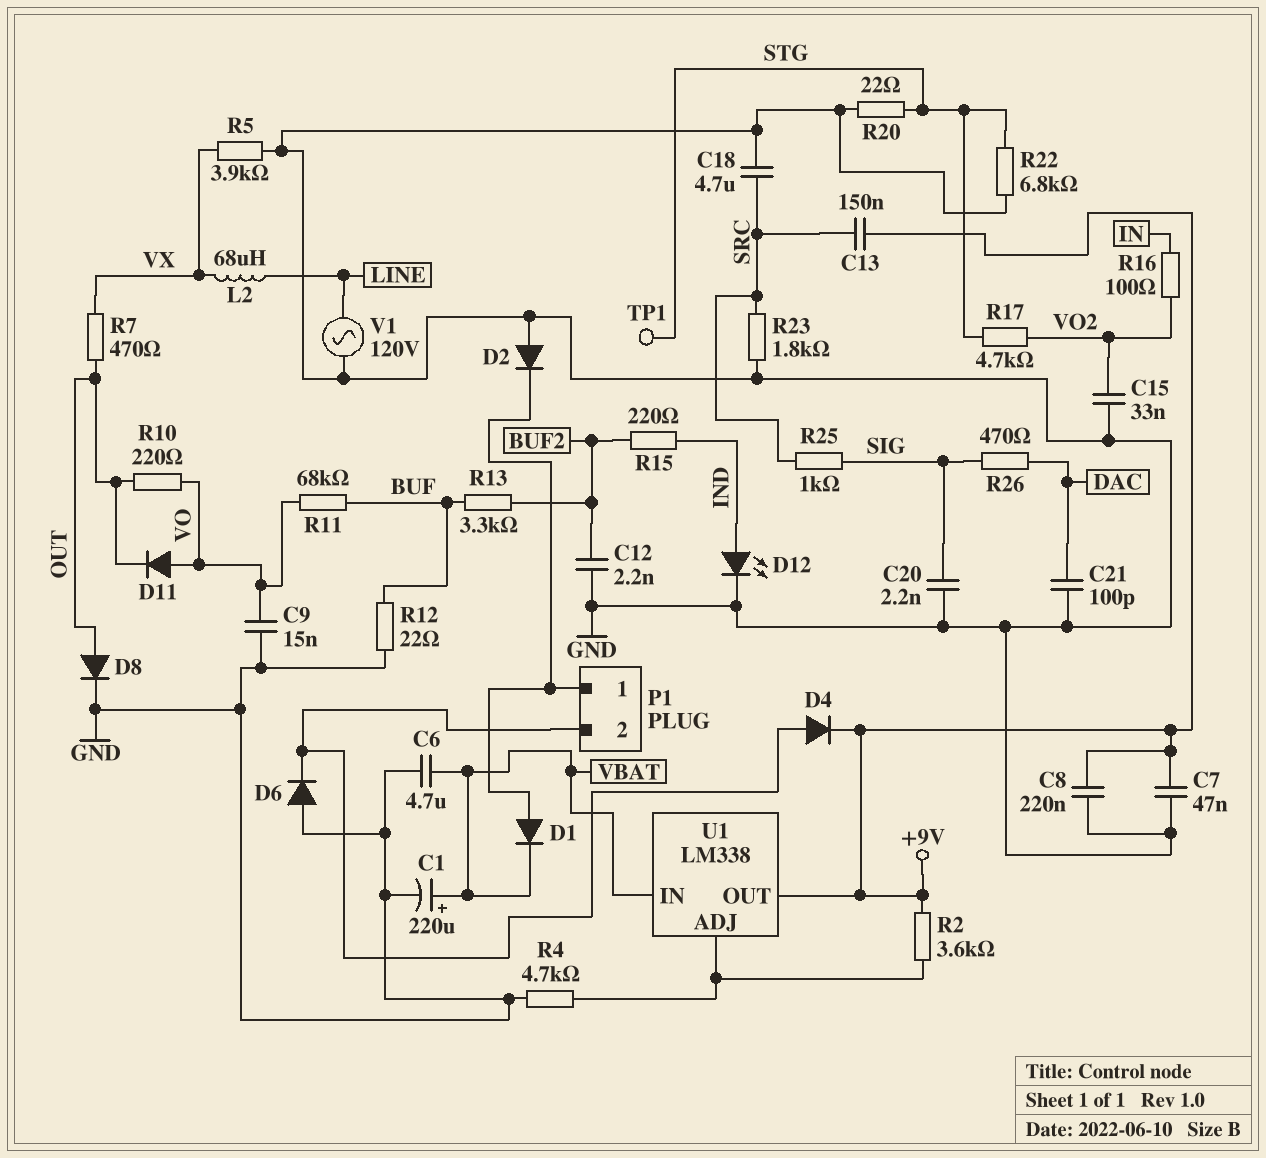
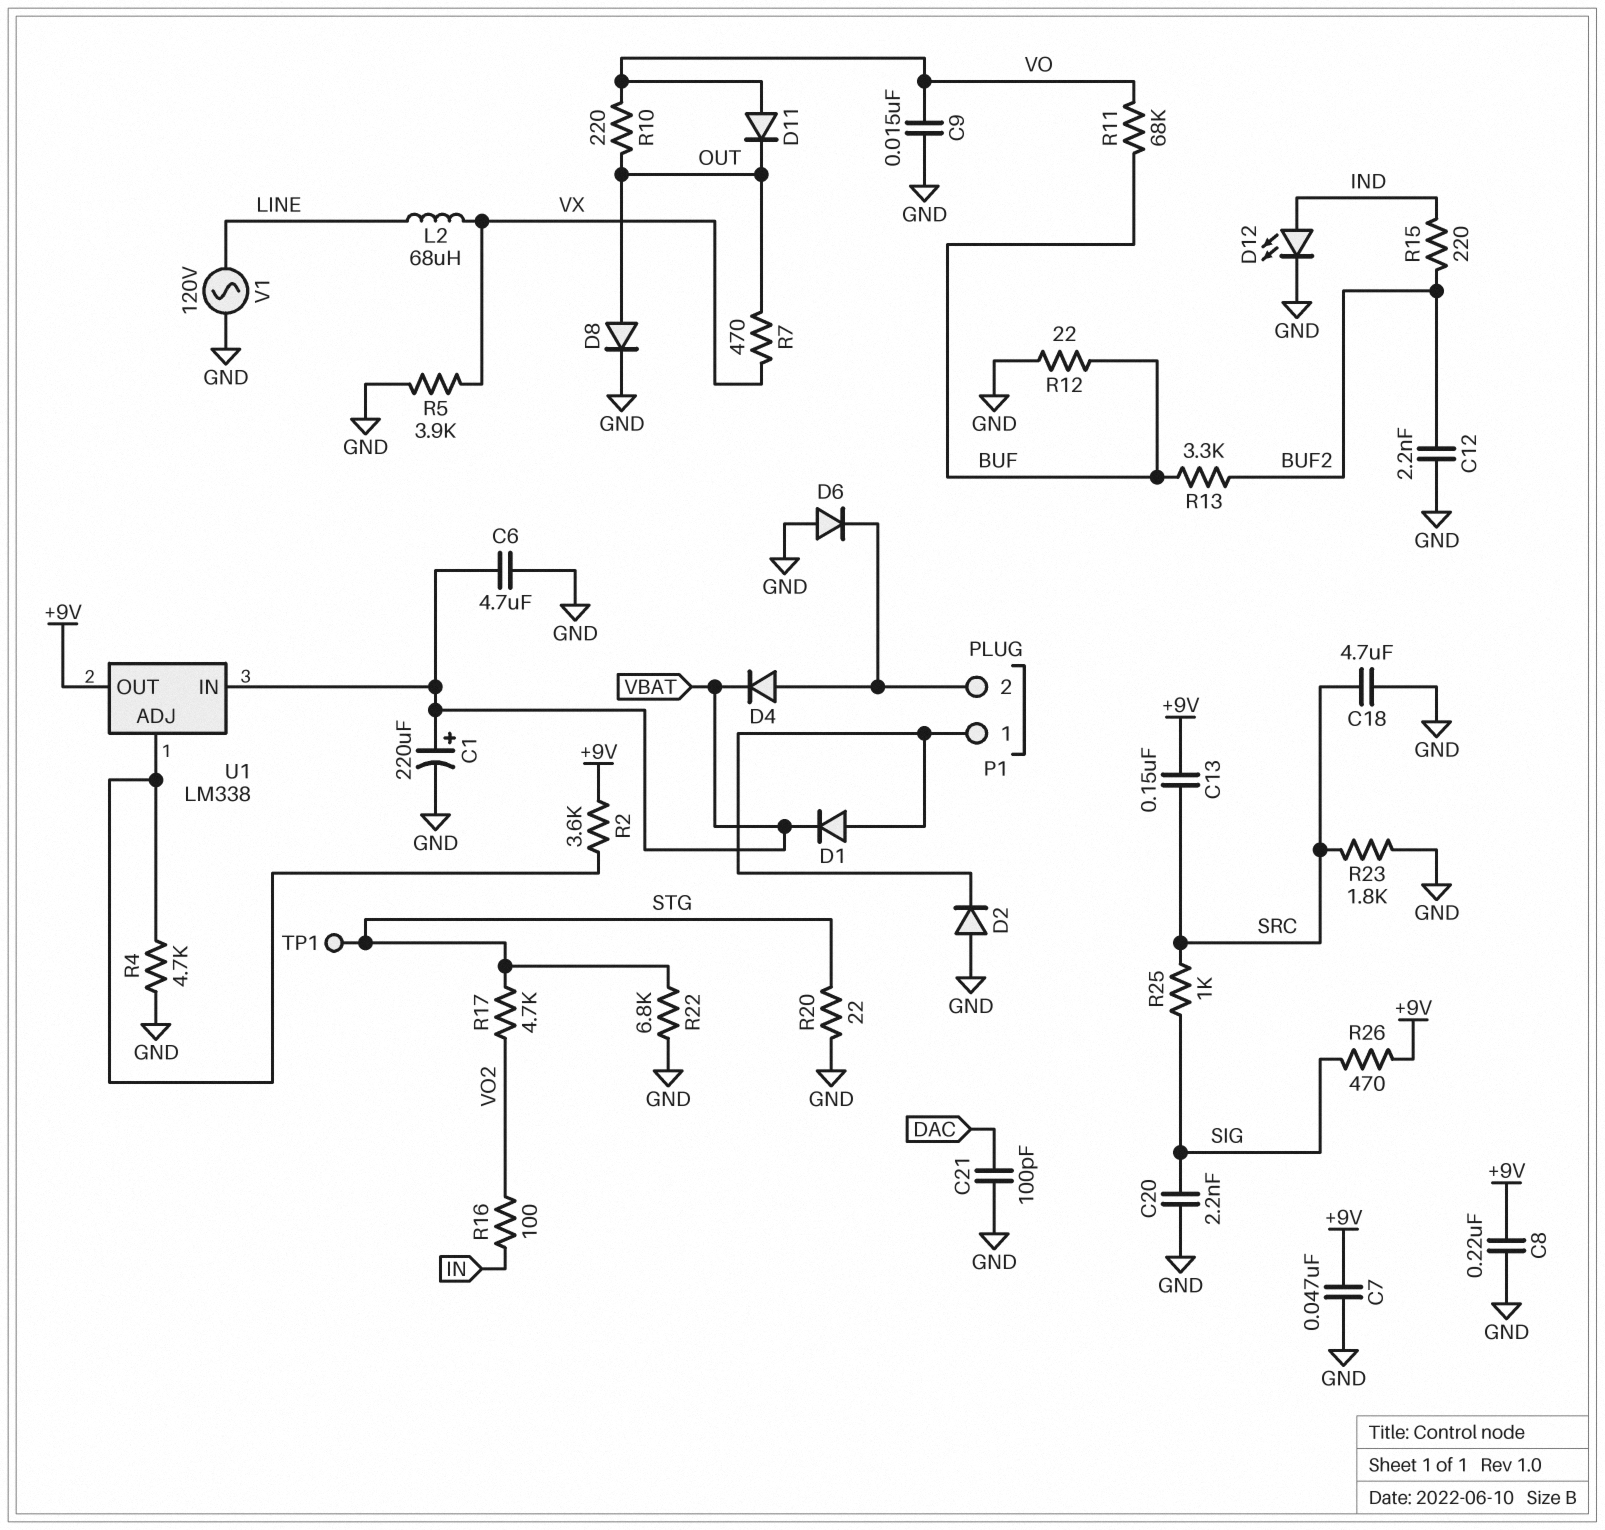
C15: 33nF (GND, VO2) -> none
D4: diode (A P1/2, K +9V) -> diode (A P1/2, K VBAT)
R26: 470 (DAC, SIG) -> 470 (+9V, SIG)

